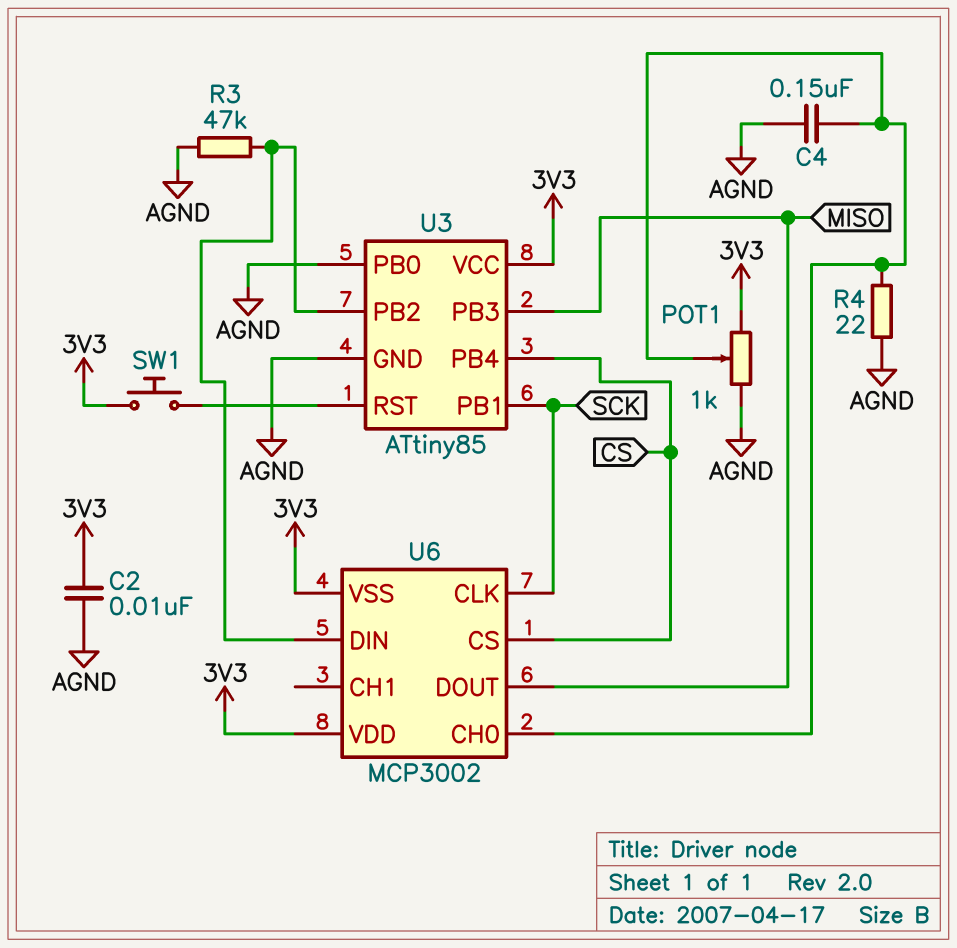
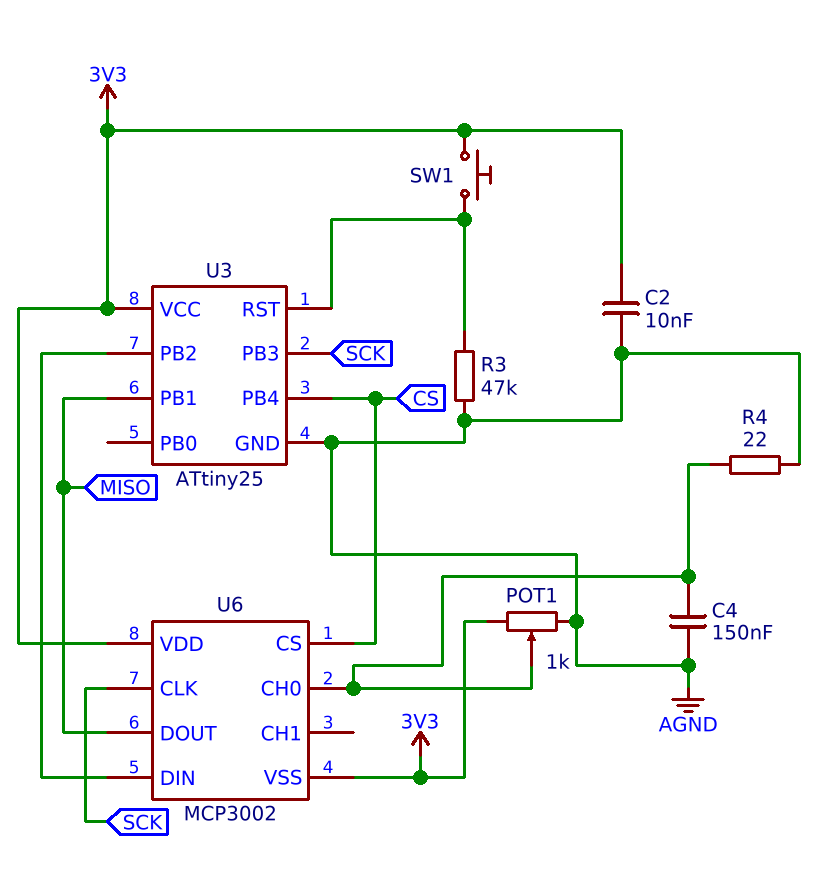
R3: 47k (AGND, U3/PB2) -> 47k (AGND, U3/RST)
U3: ATtiny85 -> ATtiny25
U3 pin PB0: AGND -> none
U3 pin PB1: SCK -> MISO
U3 pin PB3: MISO -> SCK

